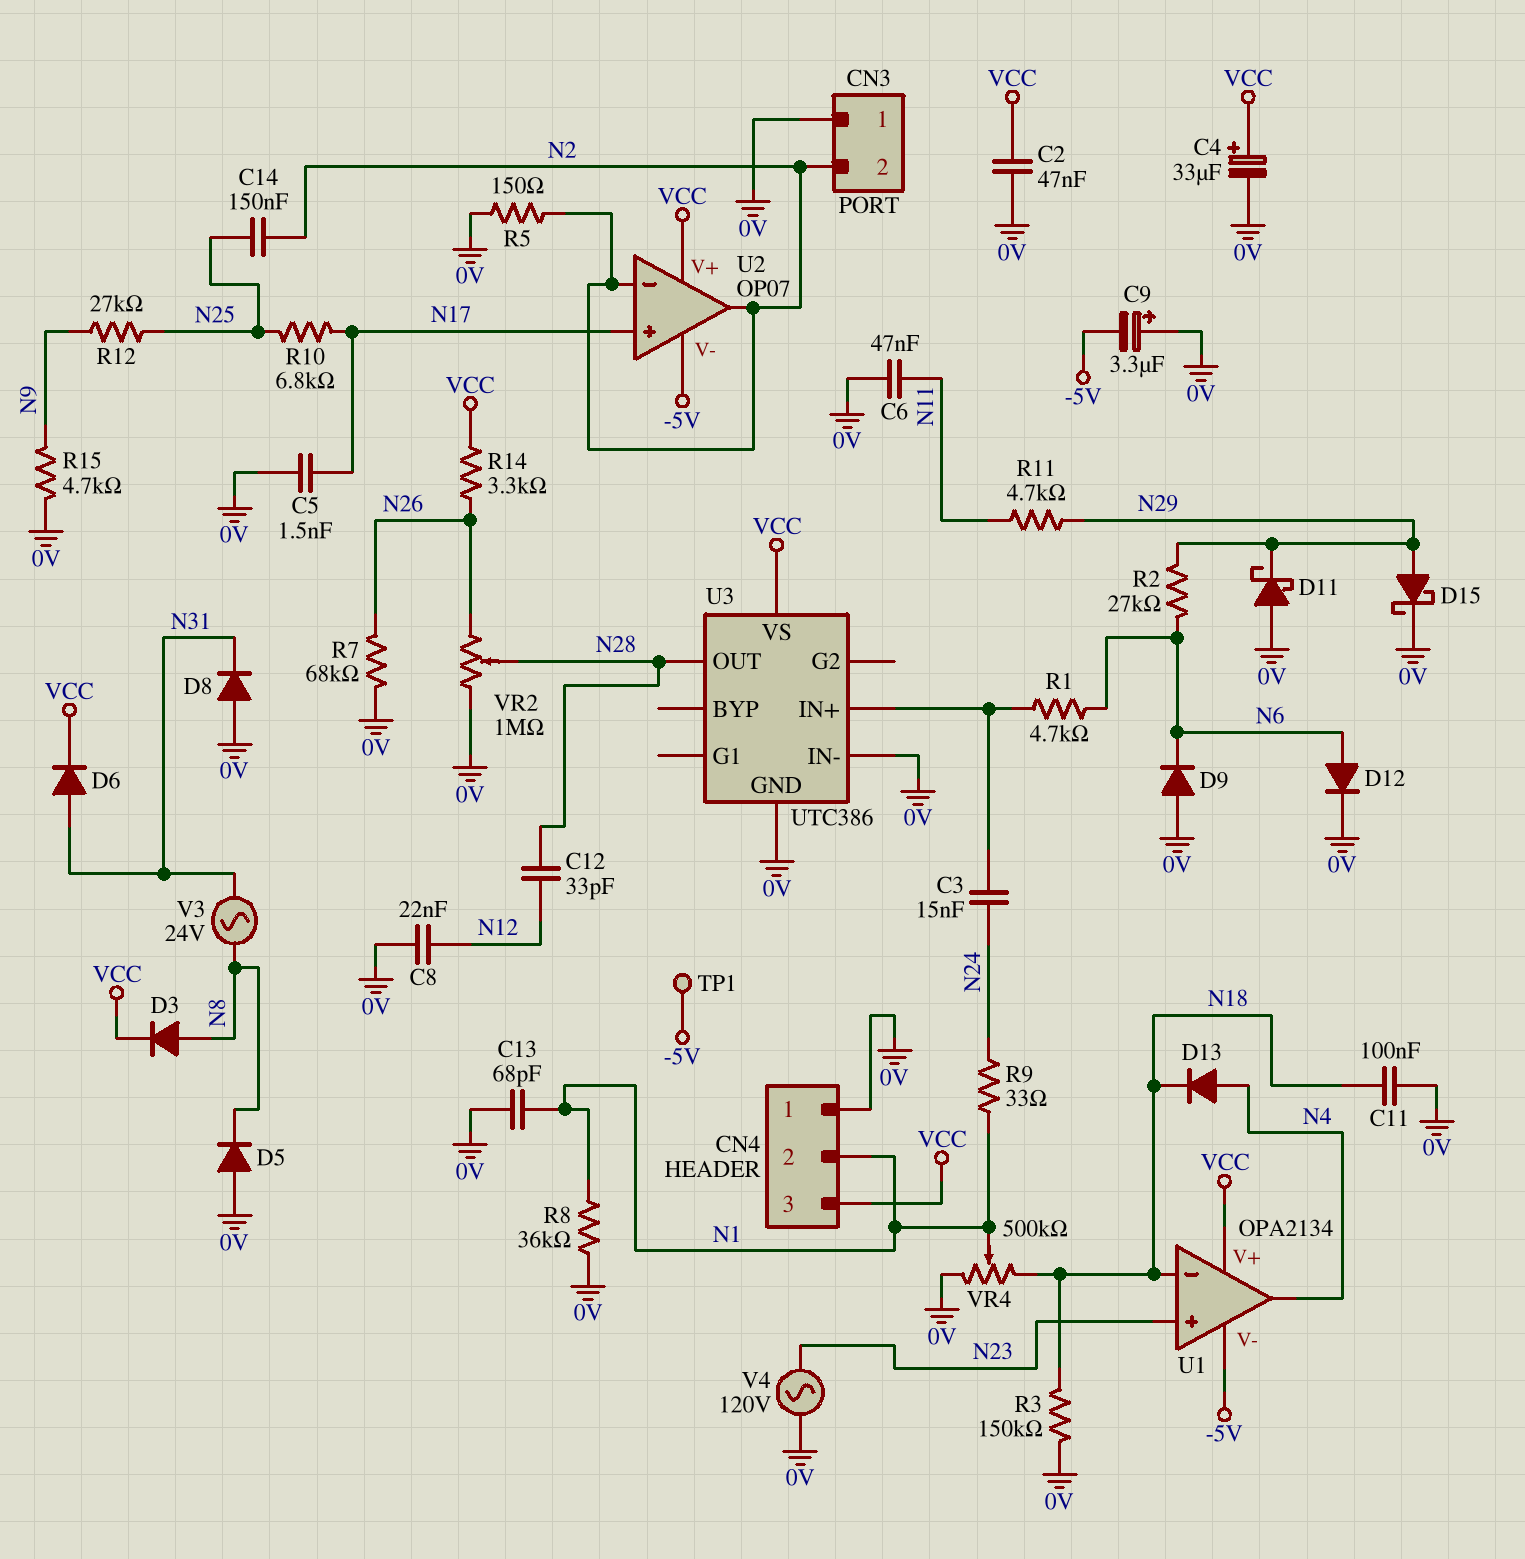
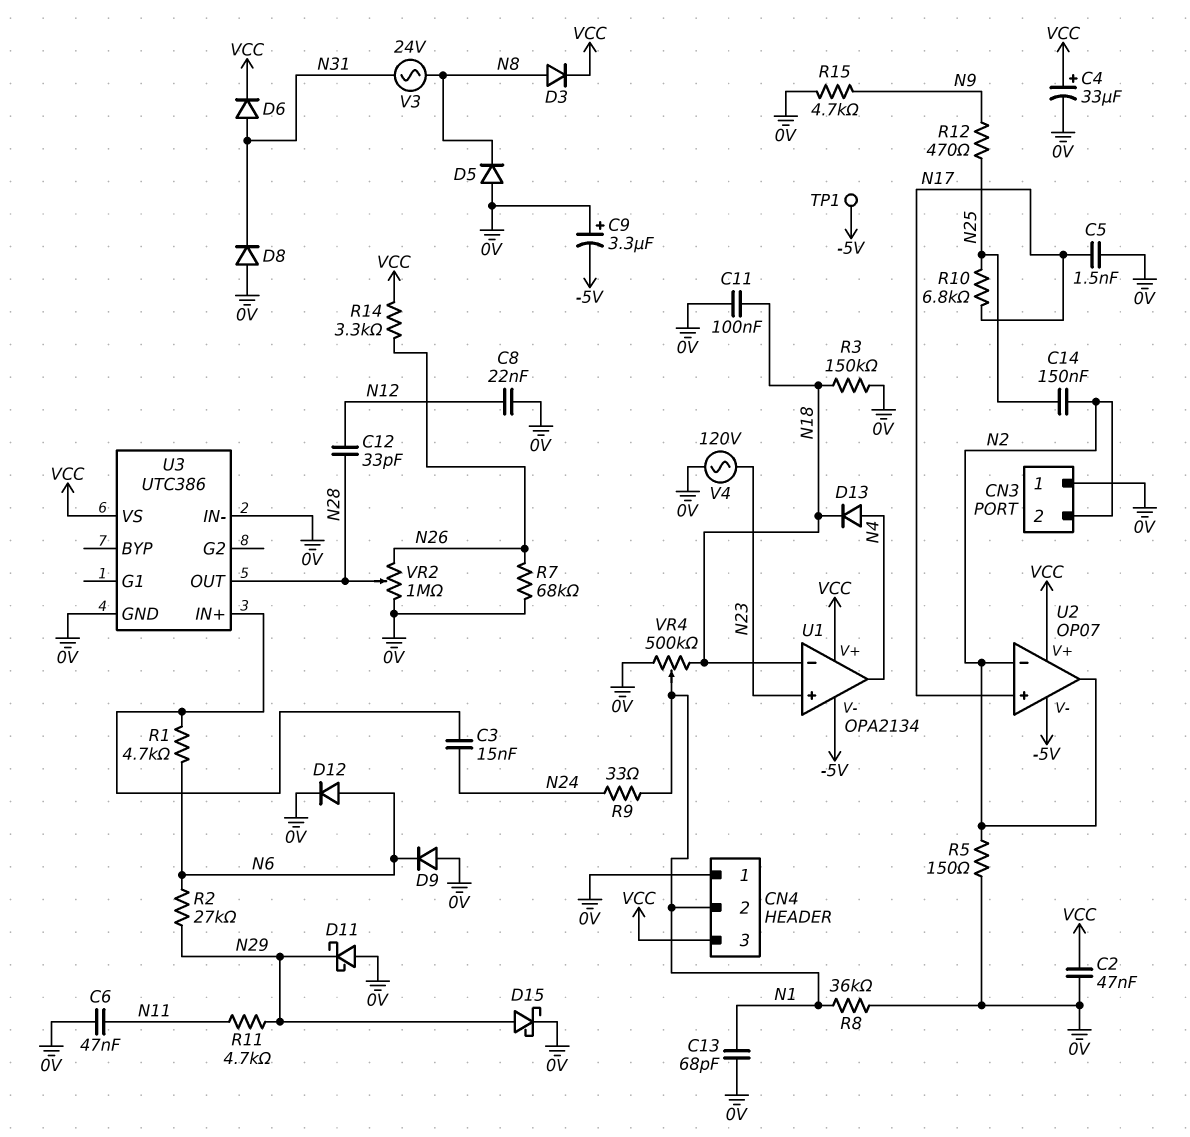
R12: 27k (N9, N25) -> 470 (N9, N25)

